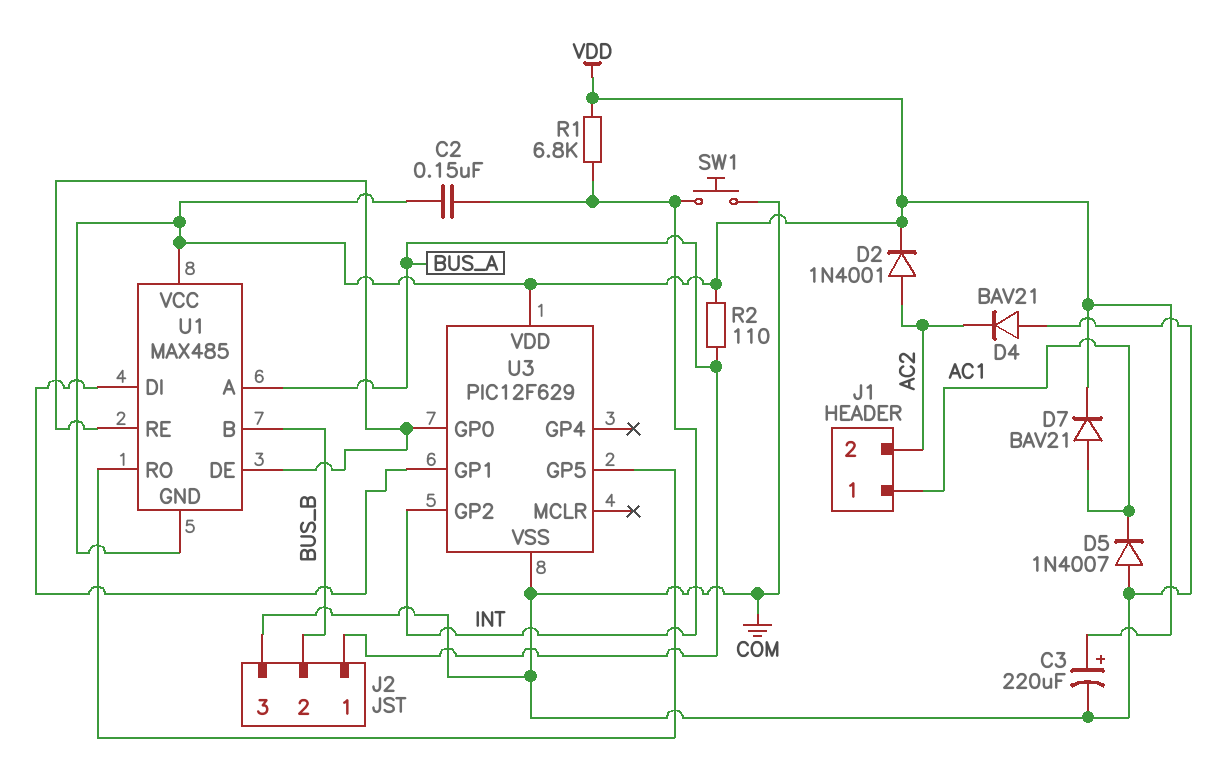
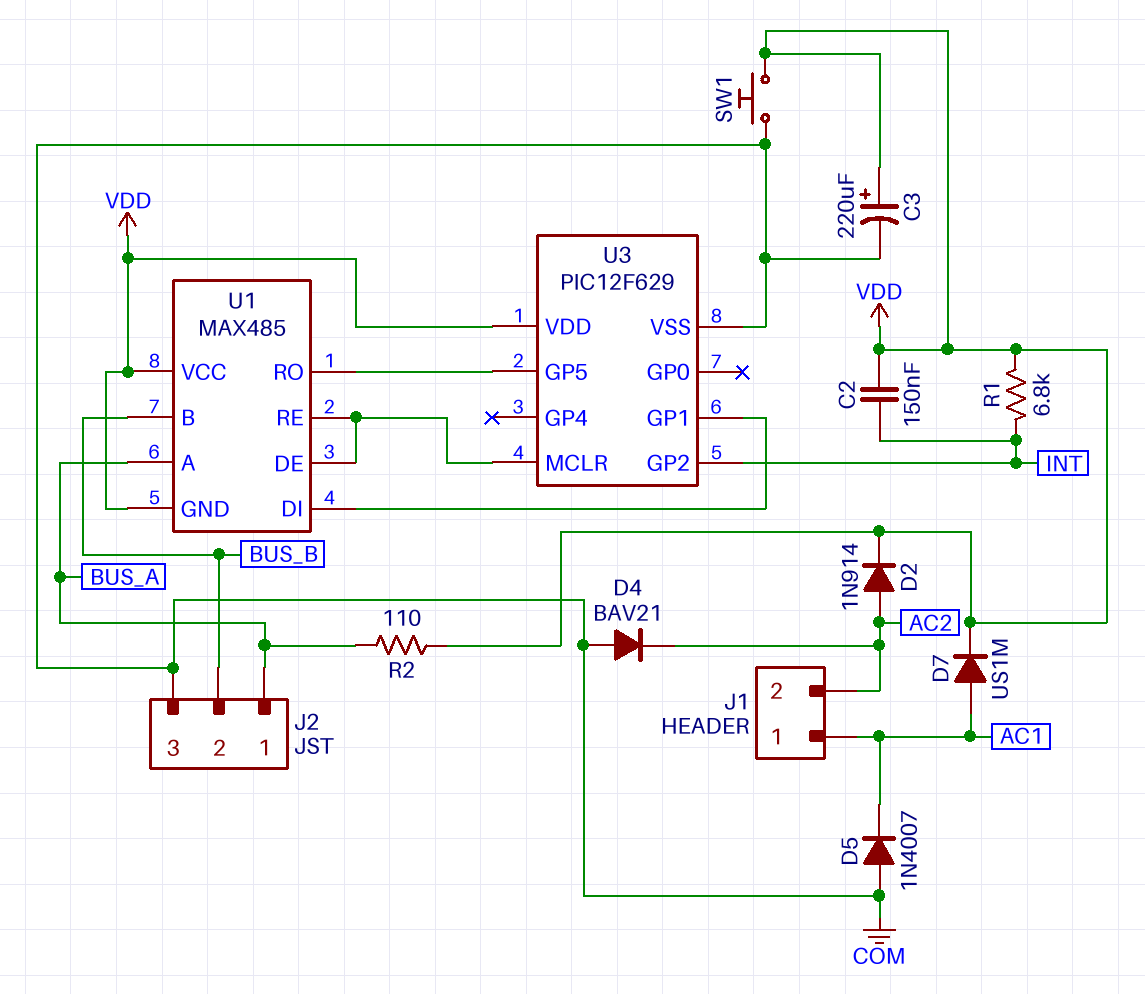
D2: diode 1N4001 (A AC2, K VDD) -> diode 1N914 (A AC2, K VDD)
D7: diode BAV21 (A AC1, K VDD) -> diode US1M (A AC1, K VDD)
SW1: button (COM, INT) -> button (COM, VDD)
U3 pin GP0: U1/DE -> none
U3 pin MCLR: none -> U1/DE

